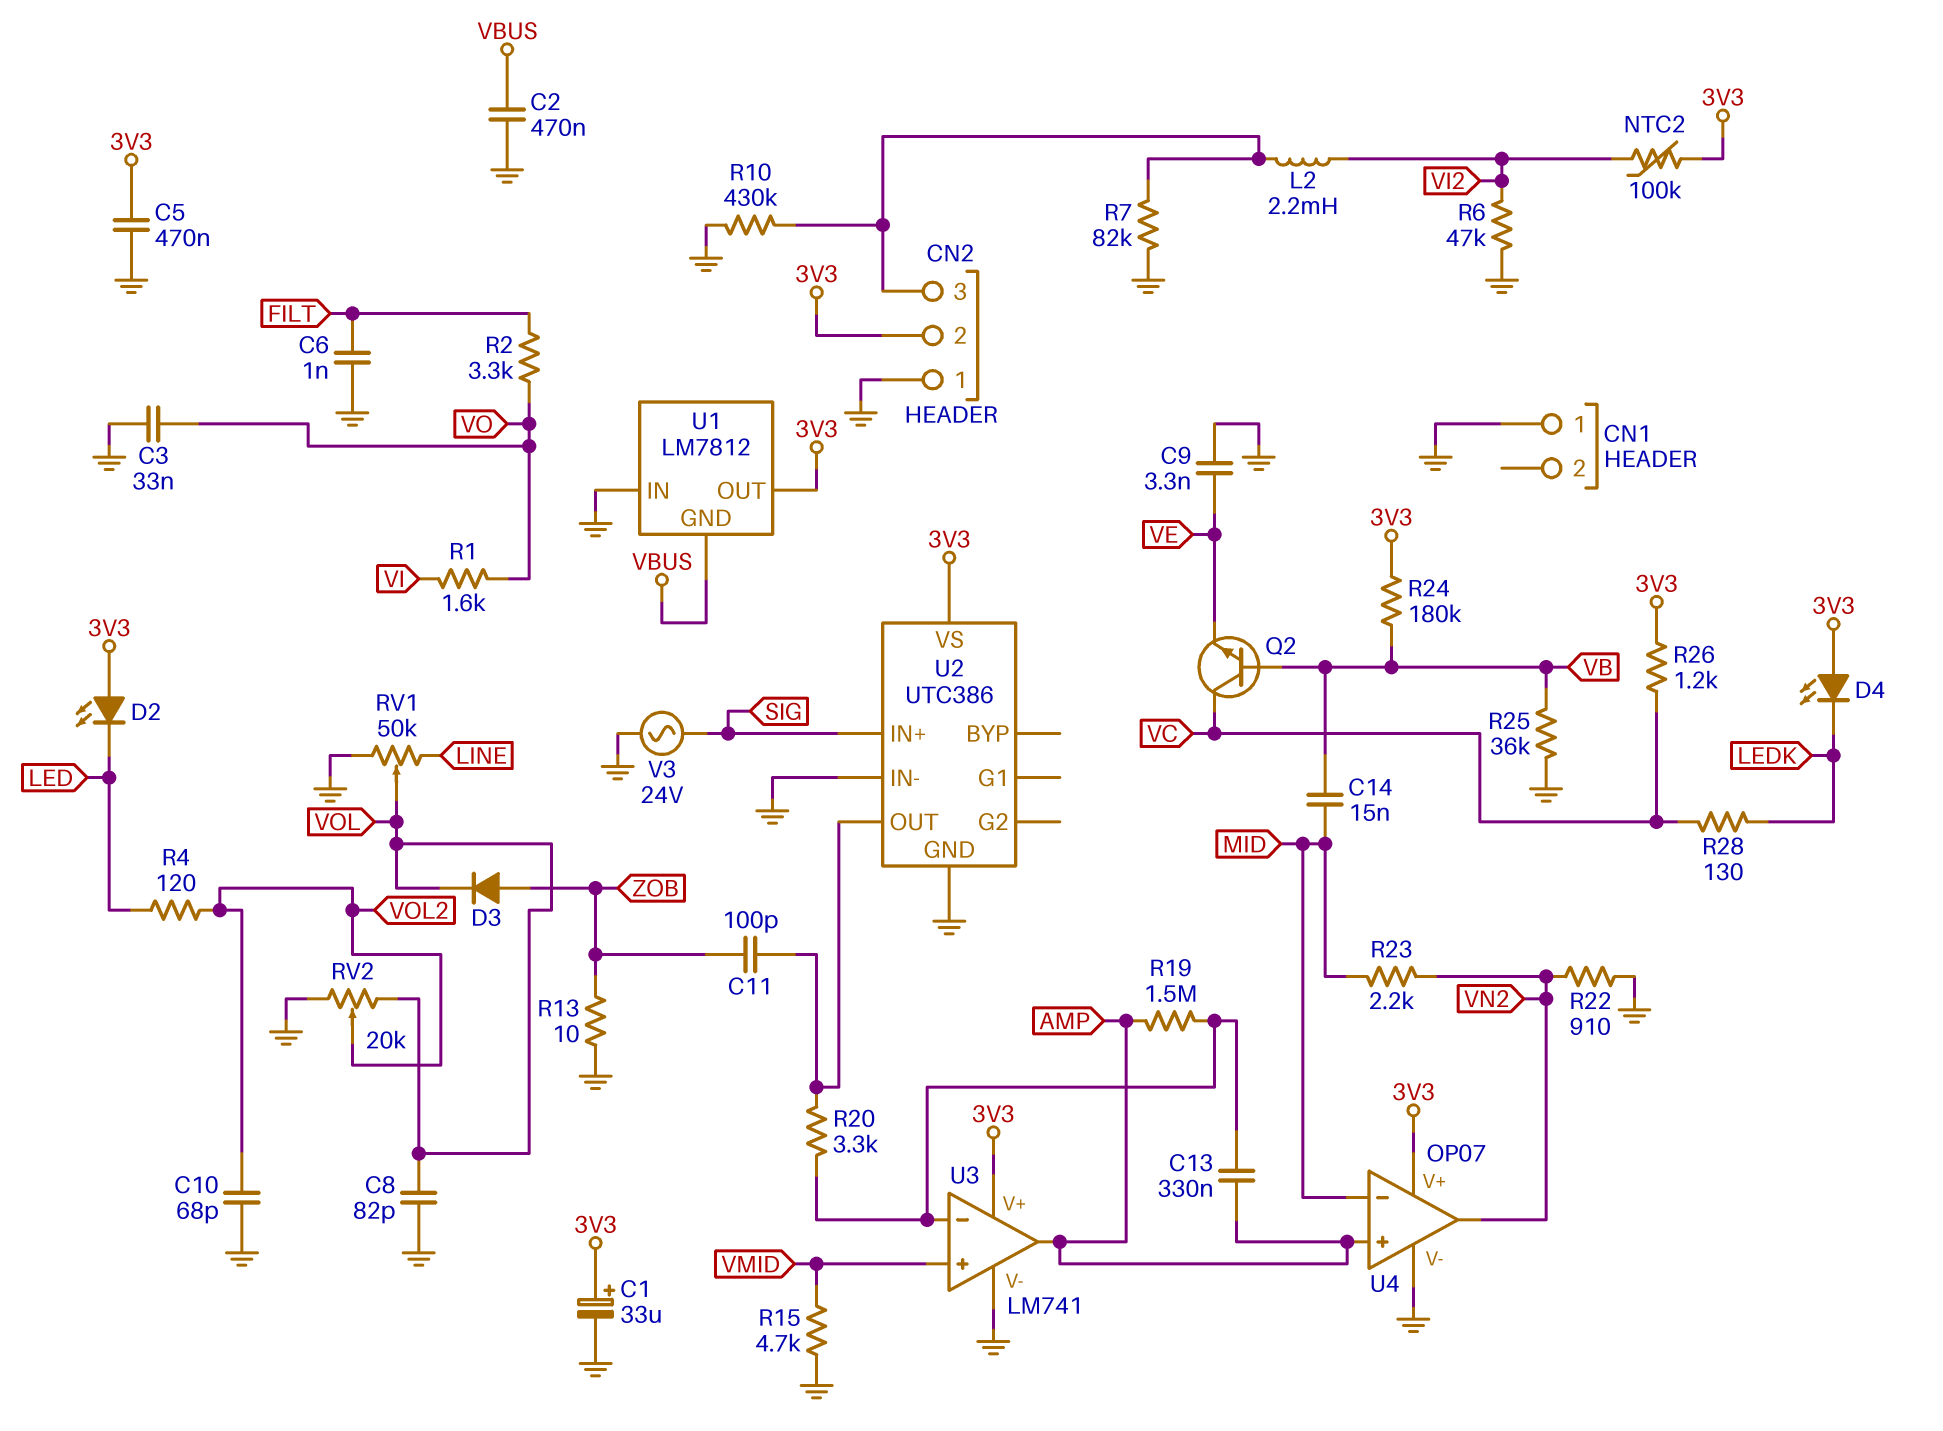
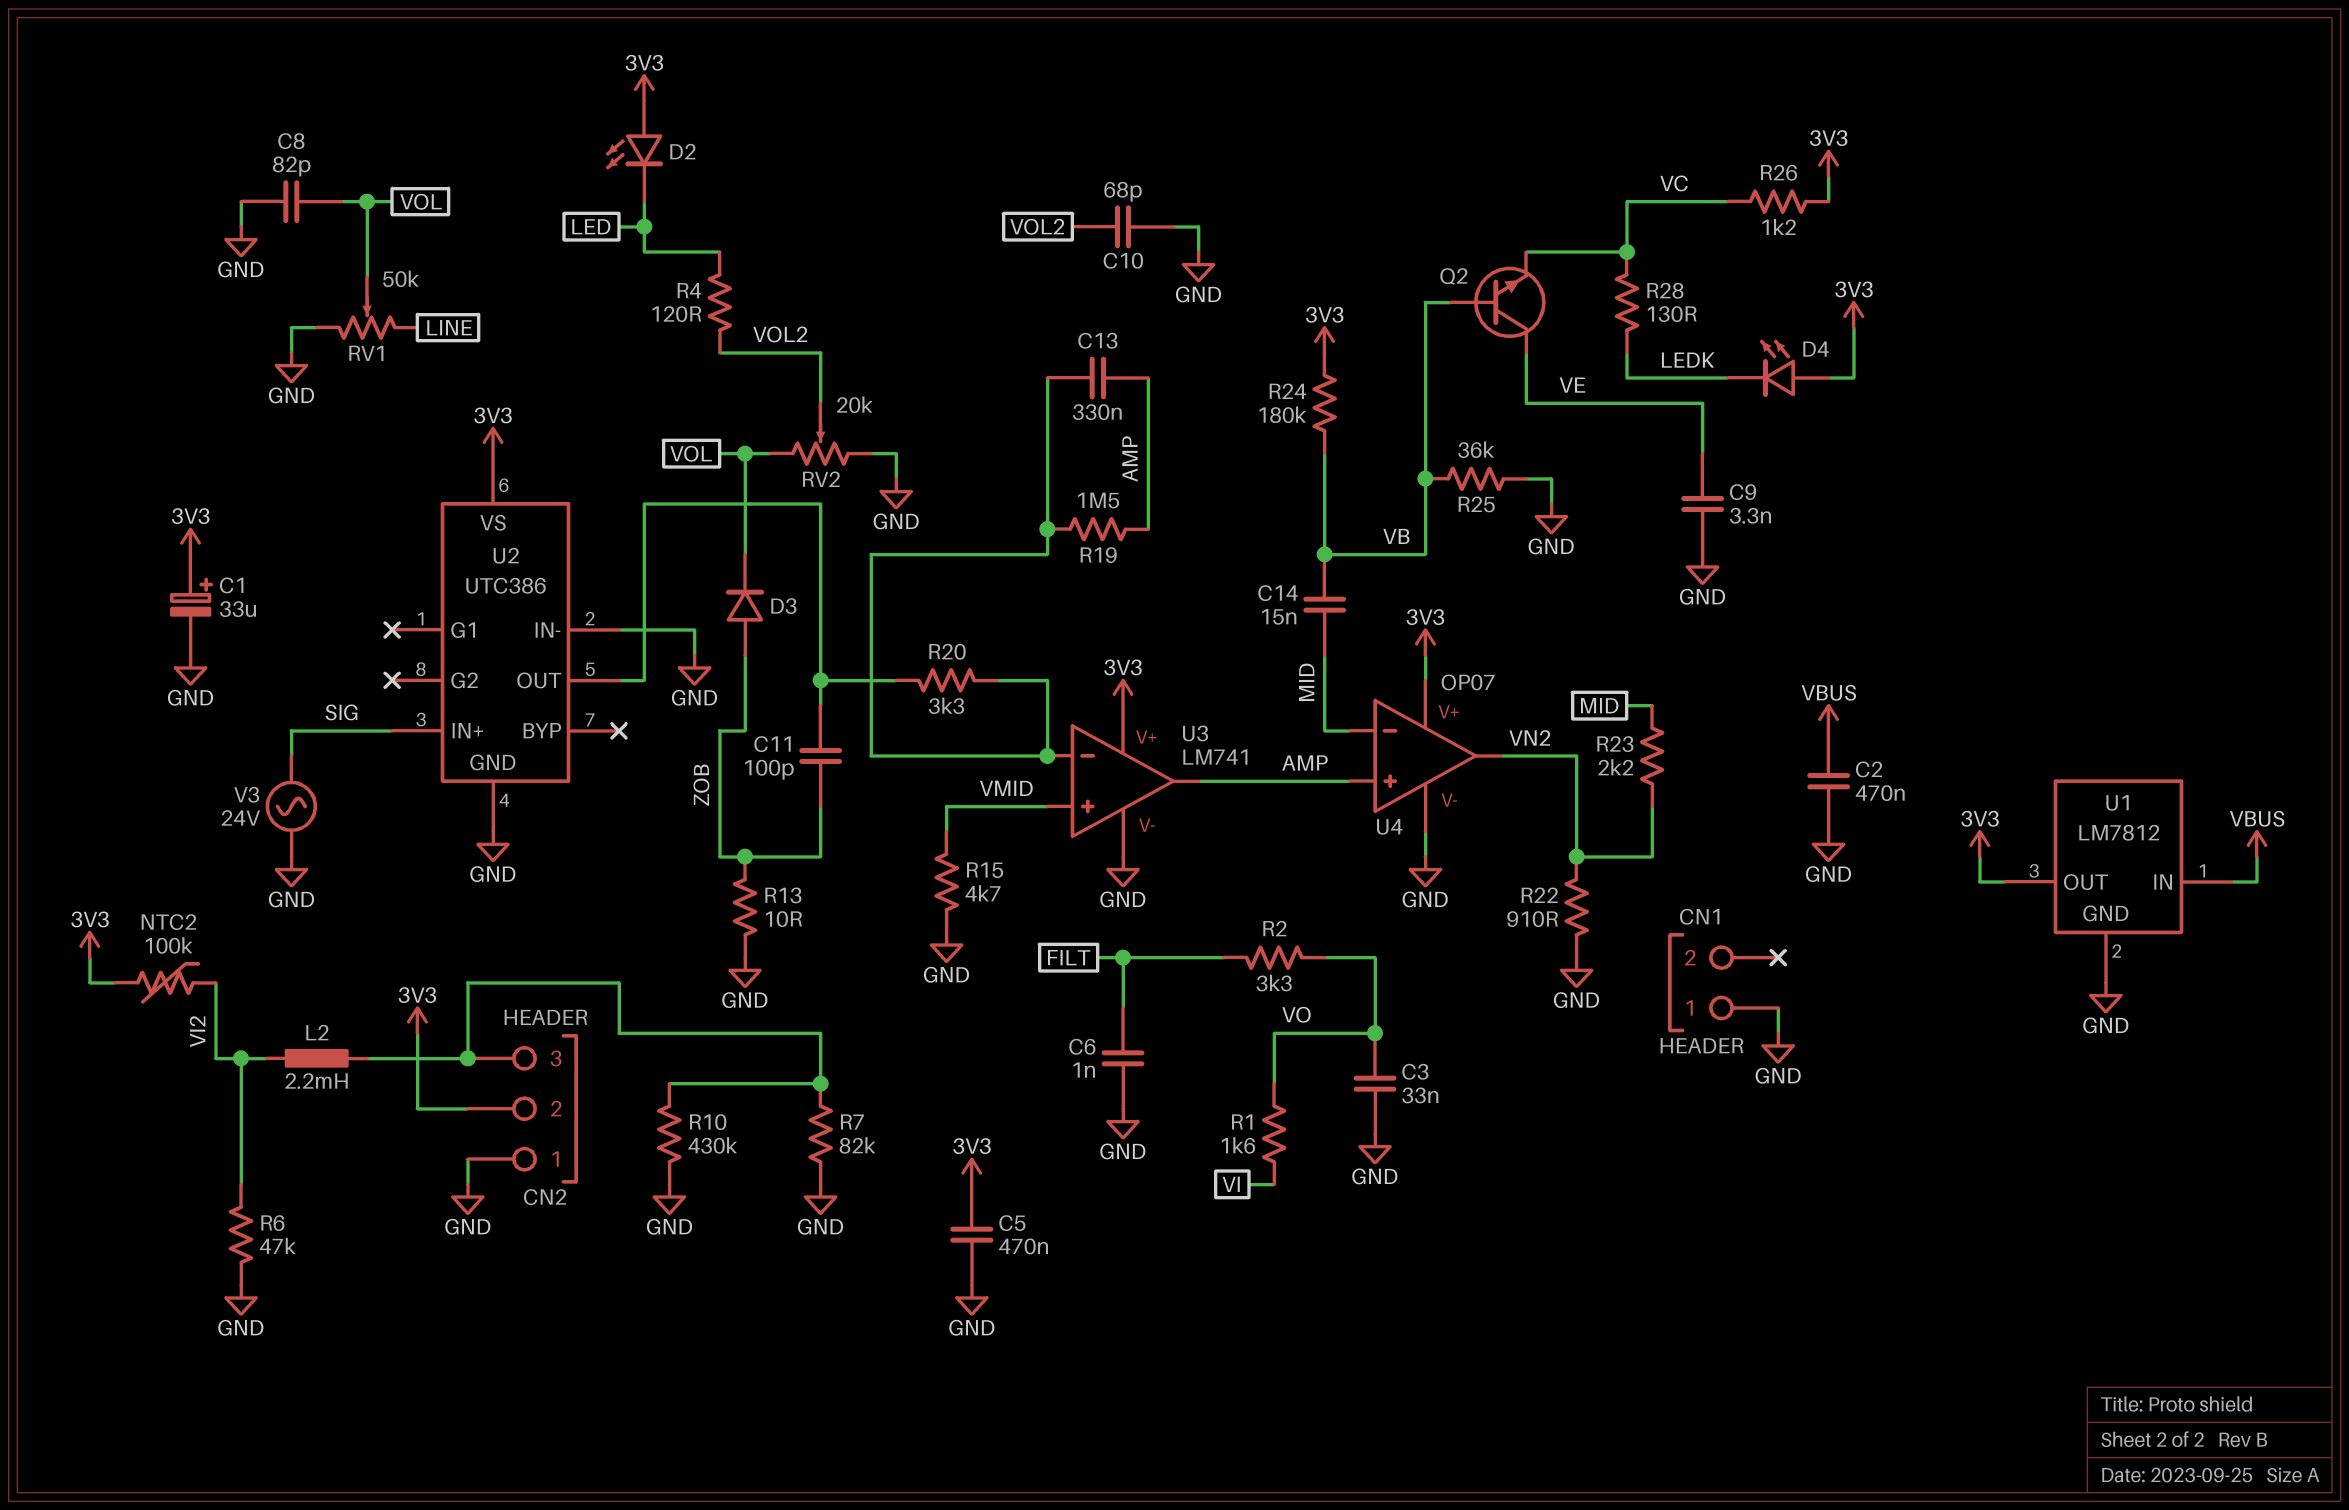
Q2: NPN (B VB, C VC, E VE) -> NPN (B VB, C VE, E VC)
U1 pin GND: VBUS -> GND
U1 pin IN: GND -> VBUS

